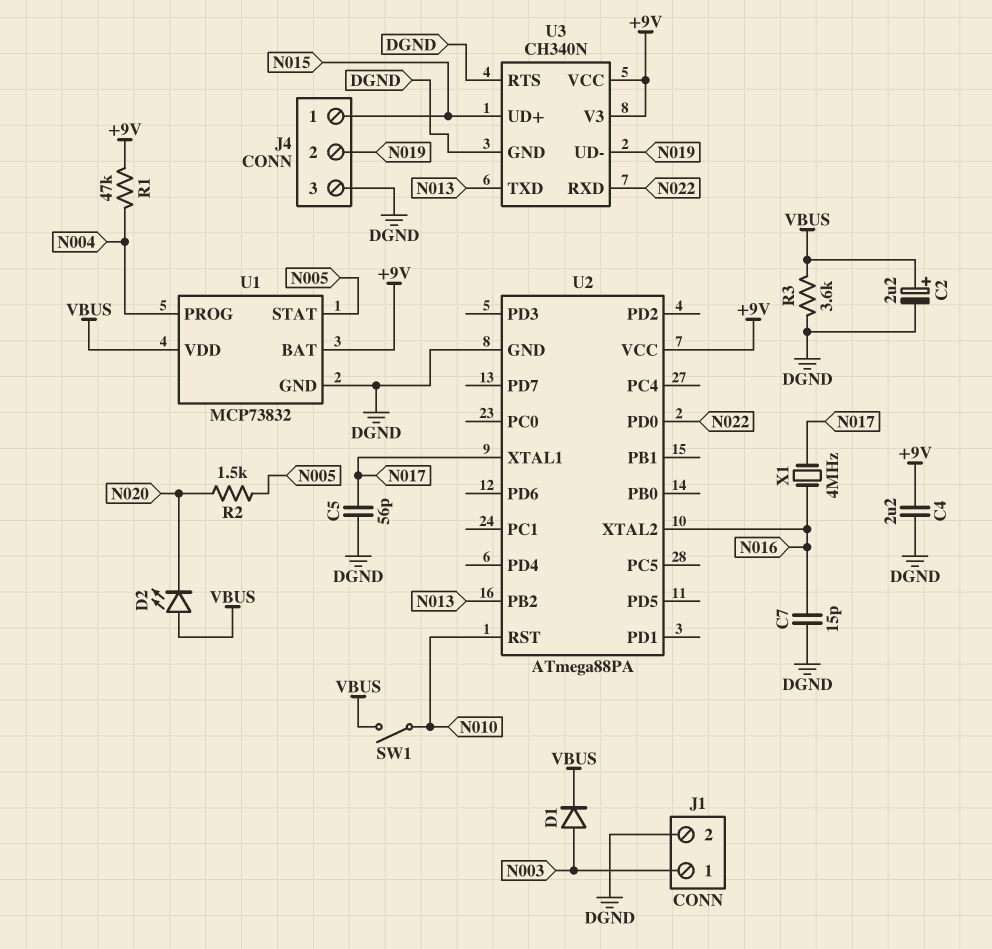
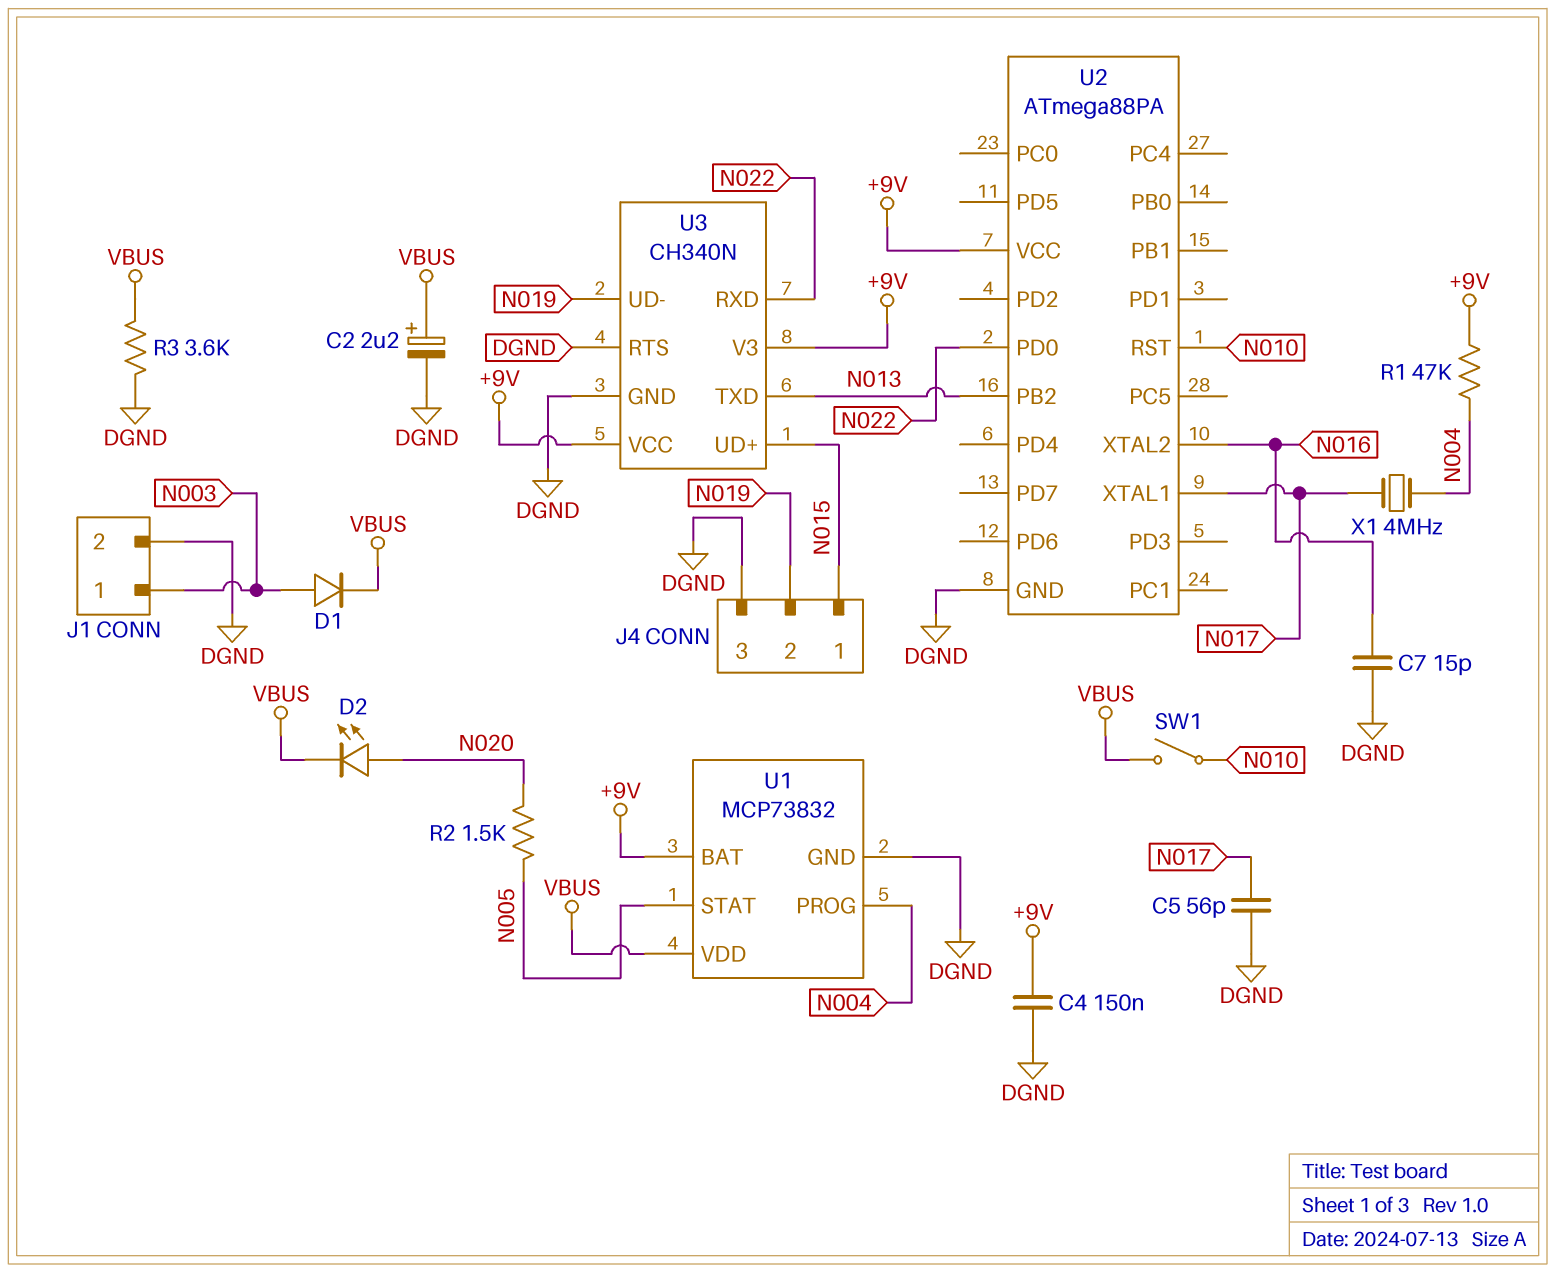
C4: 2.2uF (+9V, DGND) -> 150nF (+9V, DGND)
D2: LED (A VBUS, K N020) -> LED (A N020, K VBUS)
X1: 4MHz (N016, N017) -> 4MHz (N004, N017)

